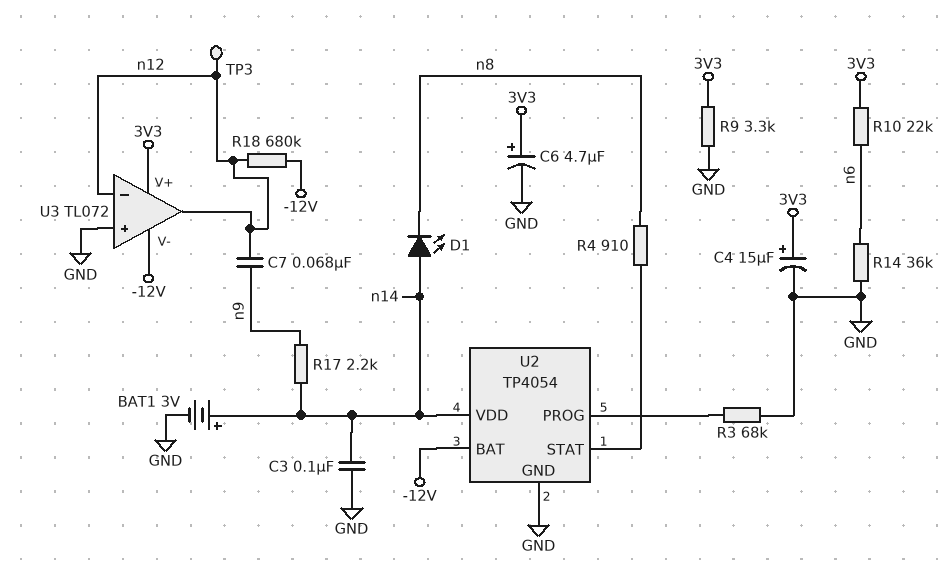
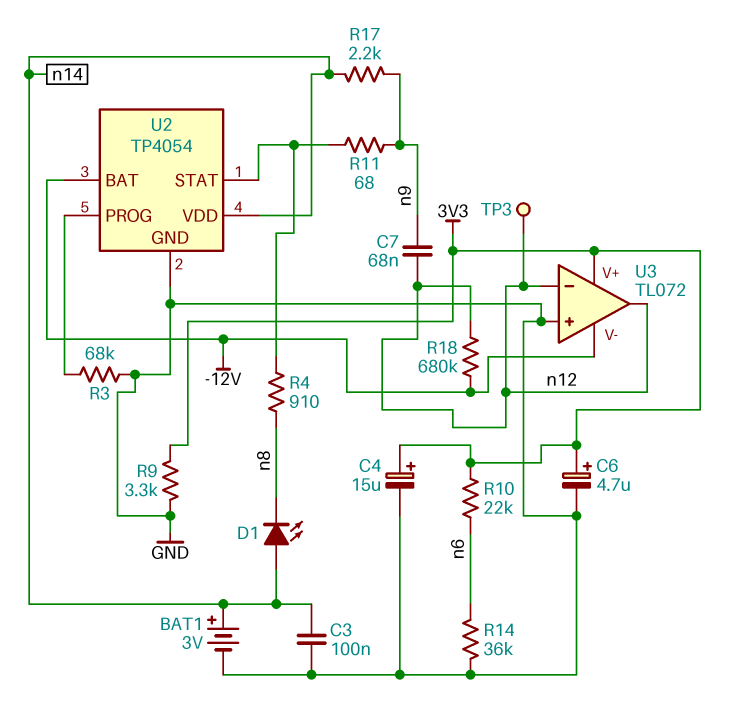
R11: none -> 68 (U2/STAT, n9)

